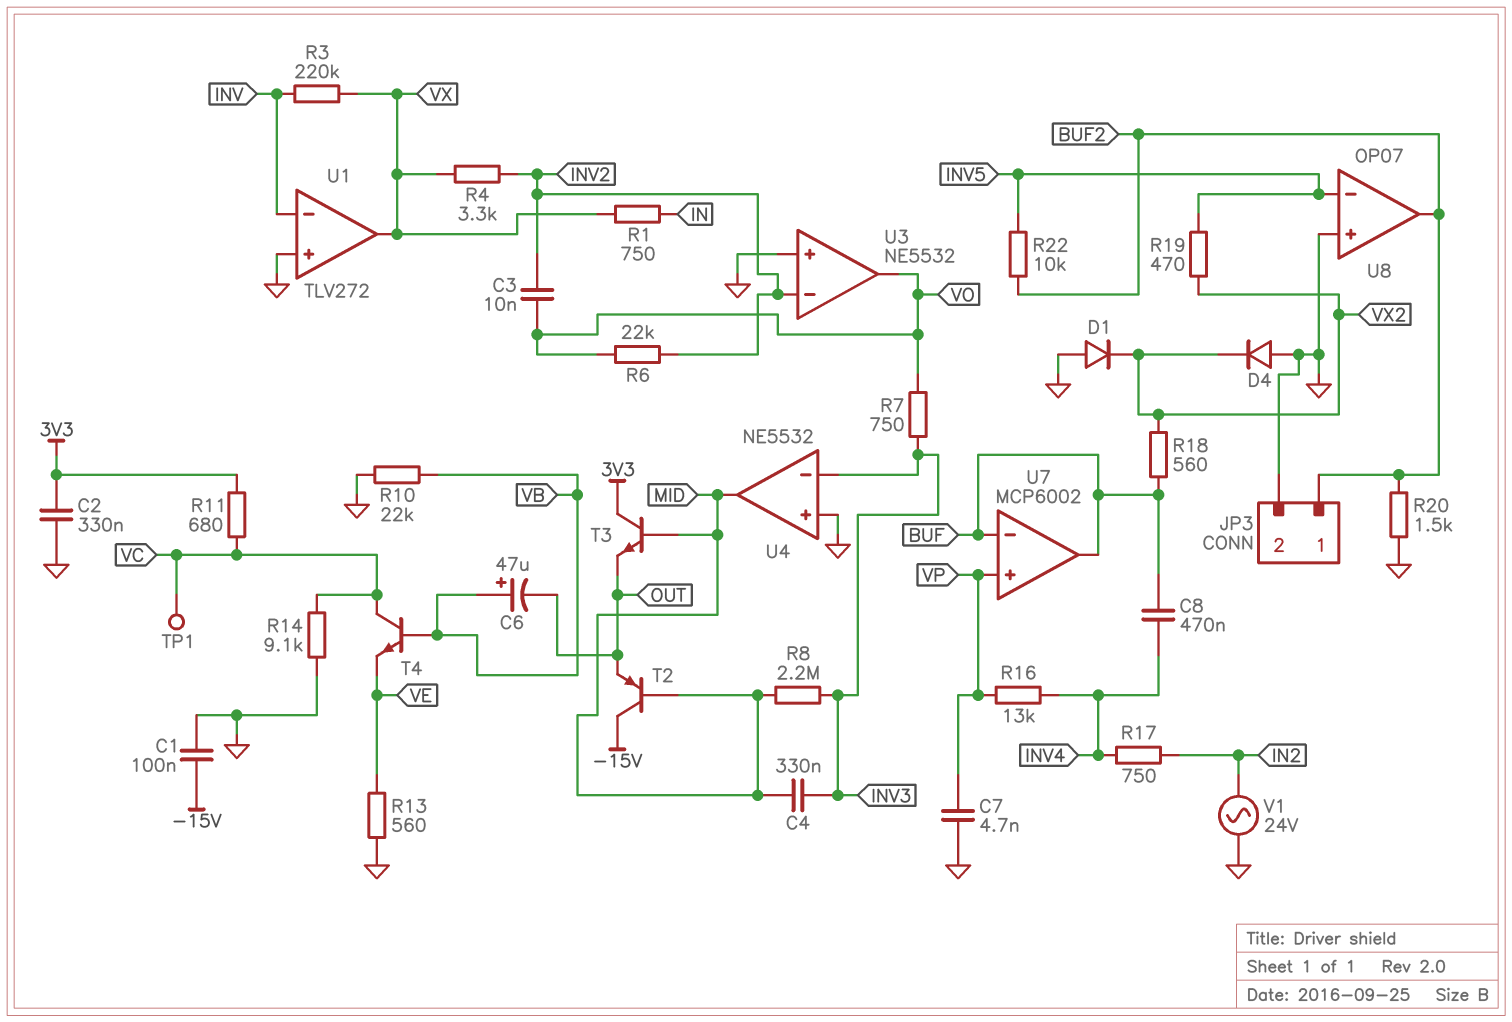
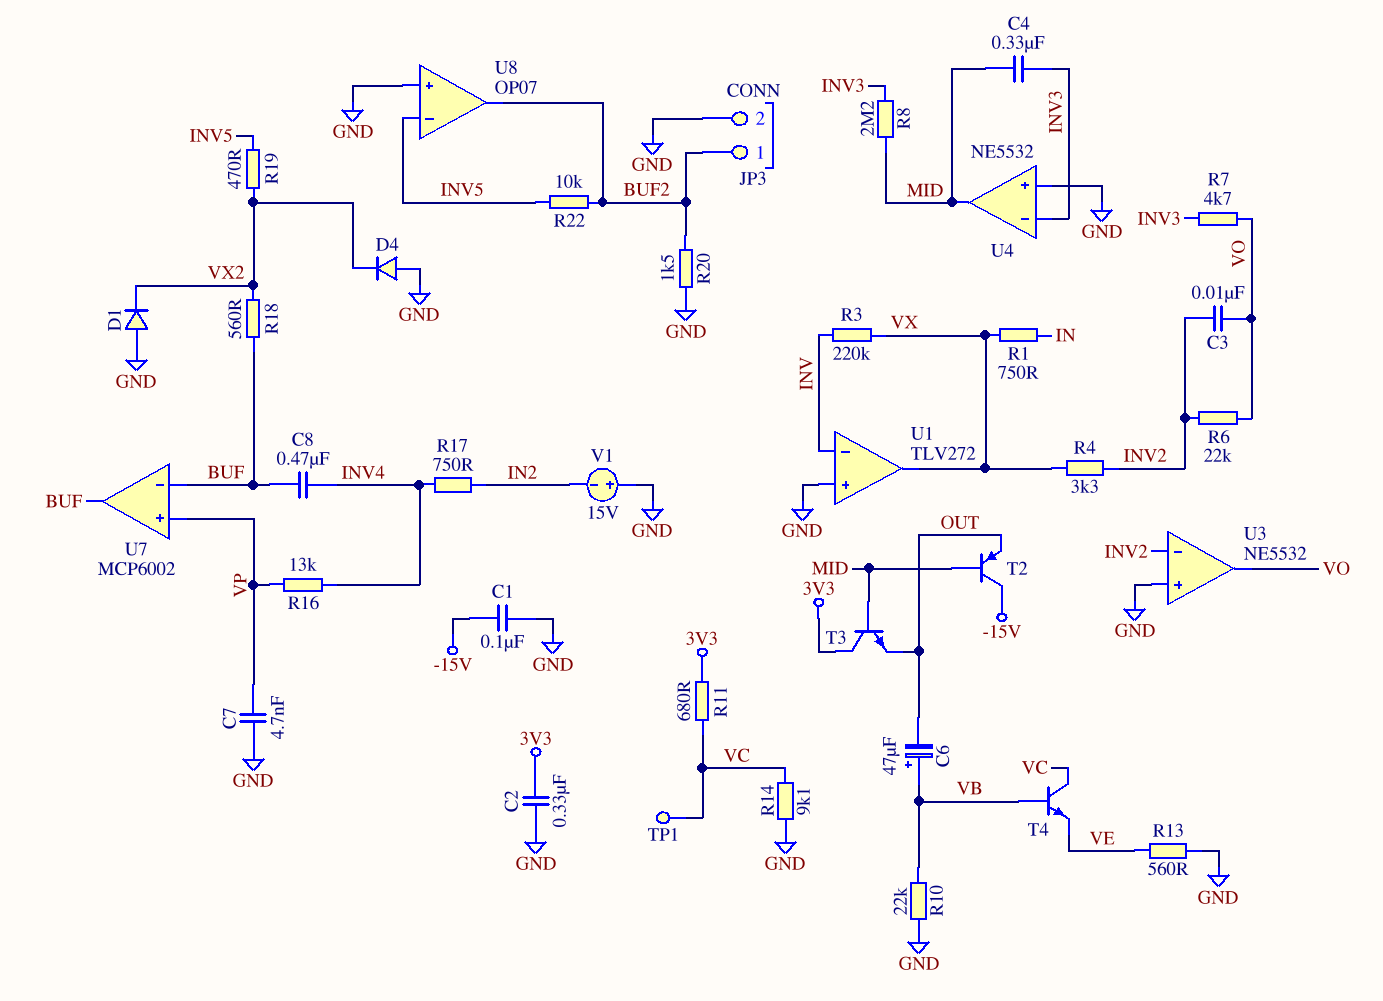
R7: 750 (INV3, VO) -> 4.7k (INV3, VO)
V1: AC 24V (GND, IN2) -> 15V (plus GND, minus IN2)

